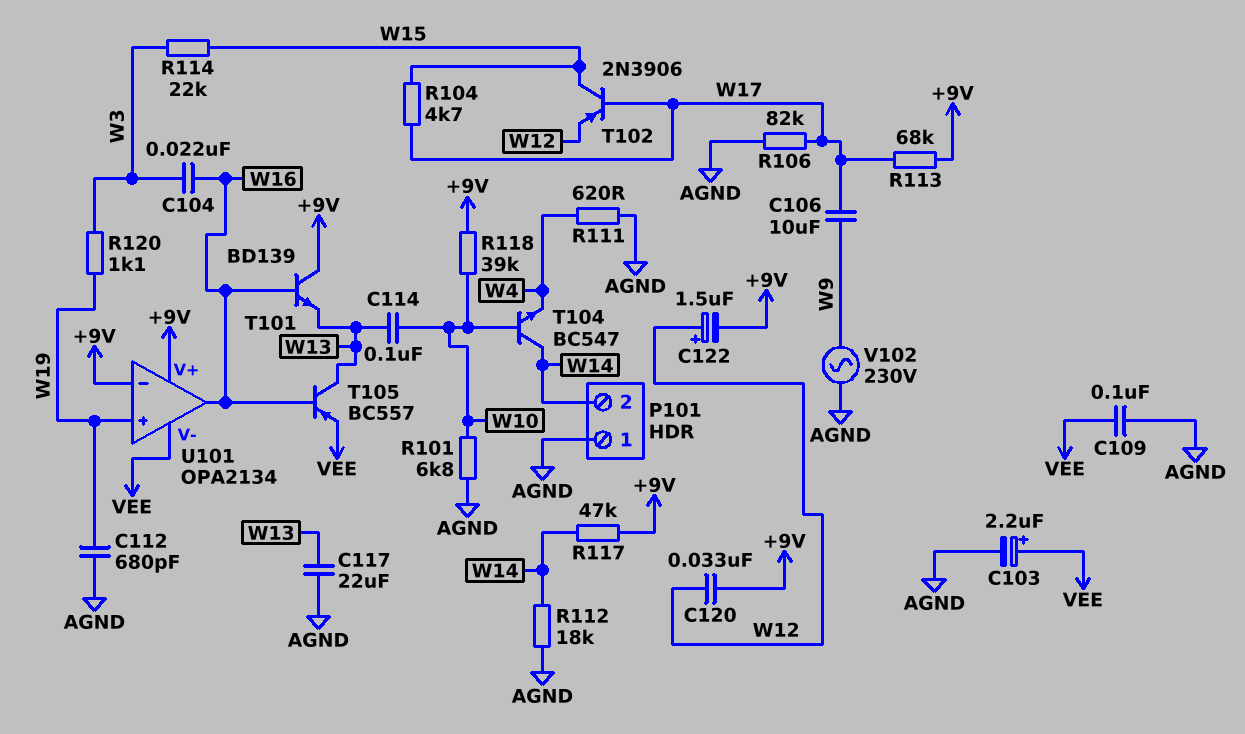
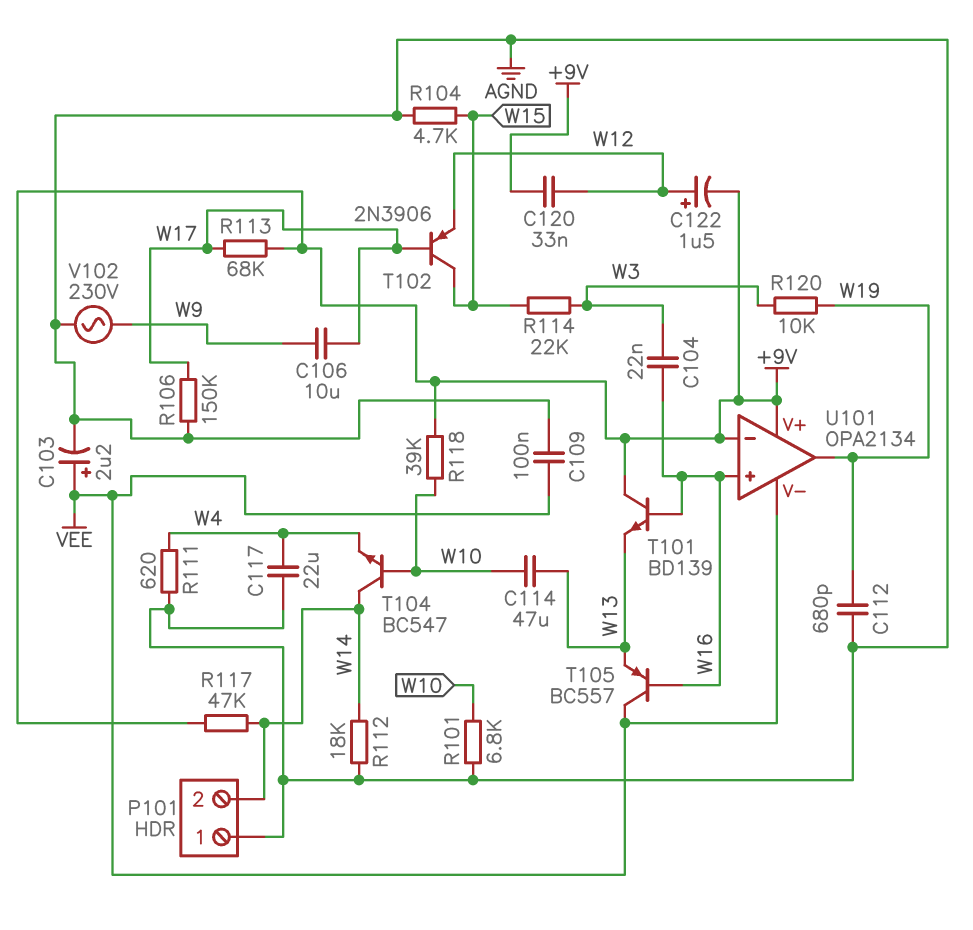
C114: 100nF (W10, W13) -> 47uF (W10, W13)
C117: 22uF (AGND, W13) -> 22uF (AGND, W4)
R104: 4.7k (W15, W17) -> 4.7k (AGND, W15)
R106: 82k (AGND, W17) -> 150k (AGND, W17)
R120: 1.1k (W3, W19) -> 10k (W3, W19)
T105: PNP BC557 (B W16, C W13, E VEE) -> PNP BC557 (B W16, C VEE, E W13)
U101 pin in+: W19 -> W16
U101 pin out: W16 -> W19

